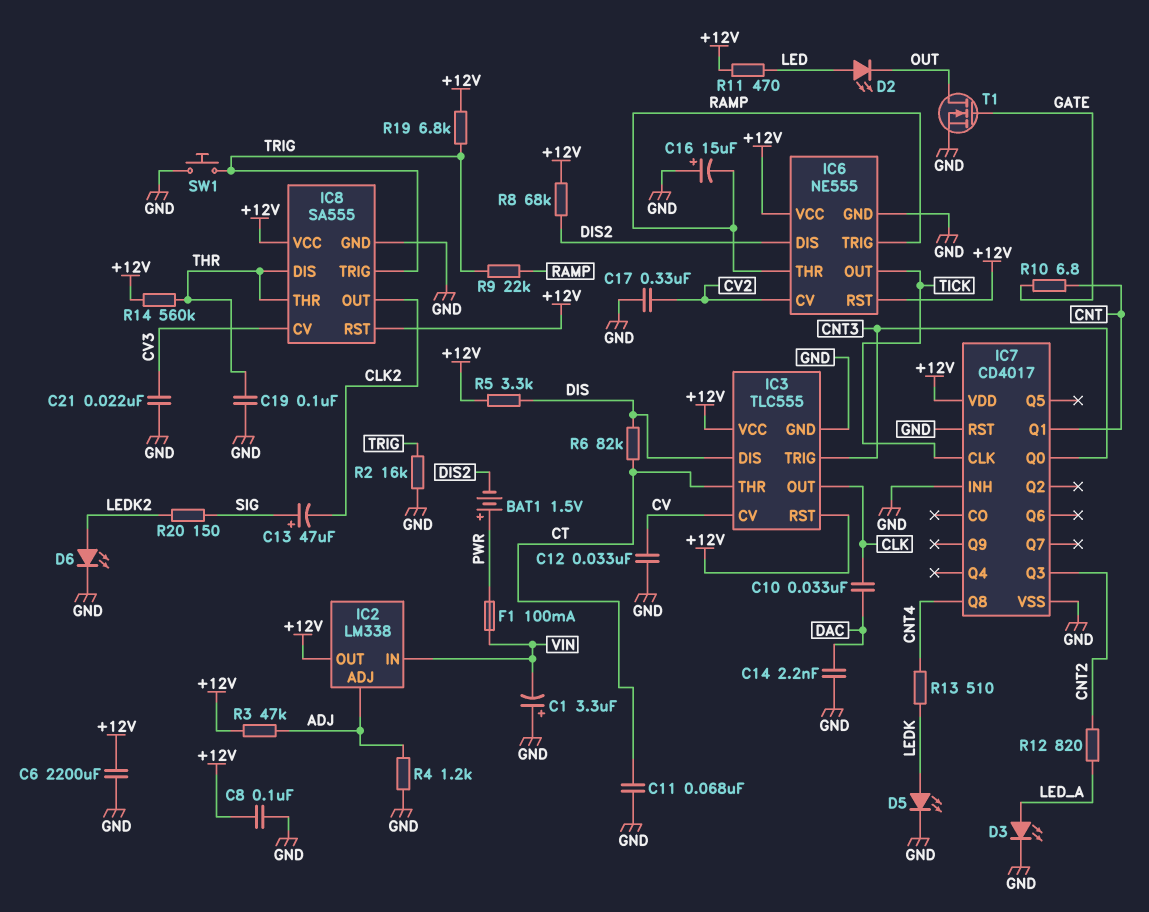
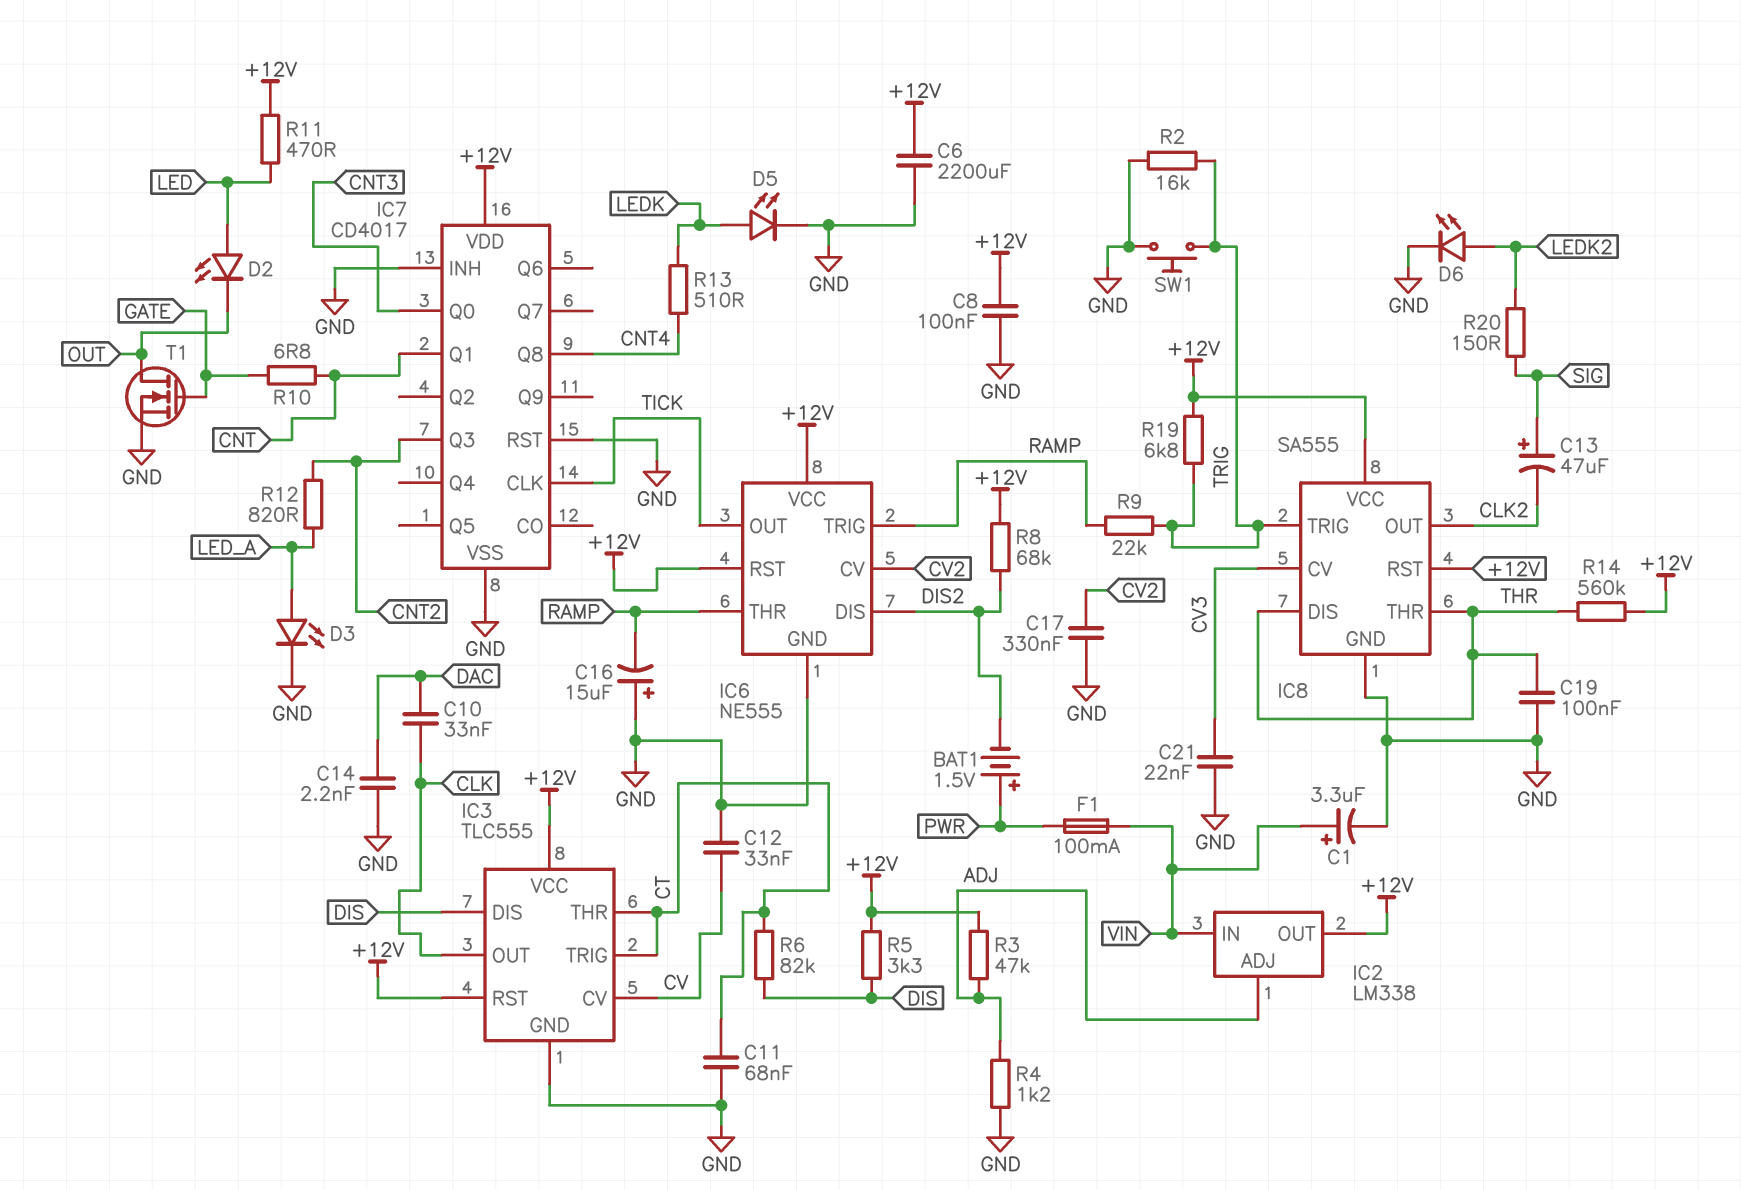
C1: 3.3uF (plus GND, minus VIN) -> 3.3uF (plus VIN, minus GND)
IC3 pin TRIG: CNT3 -> CT

